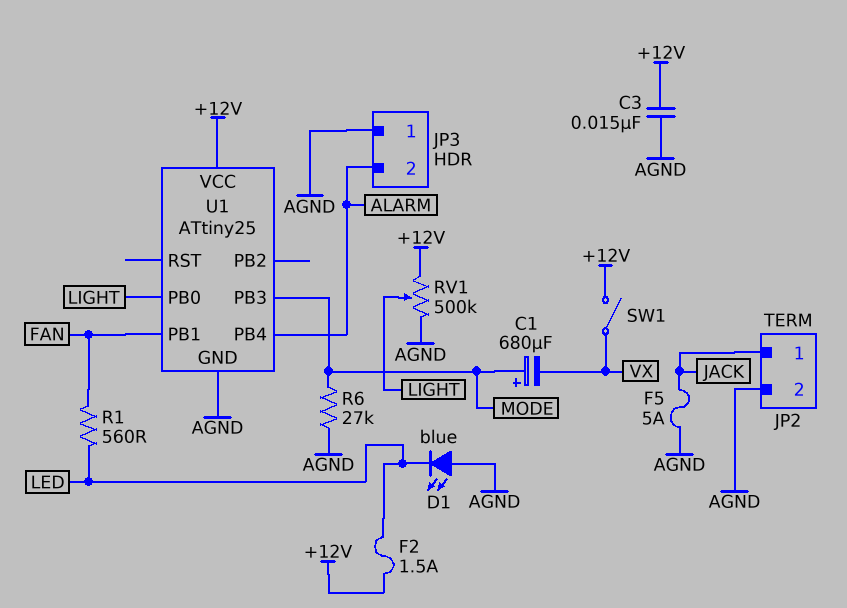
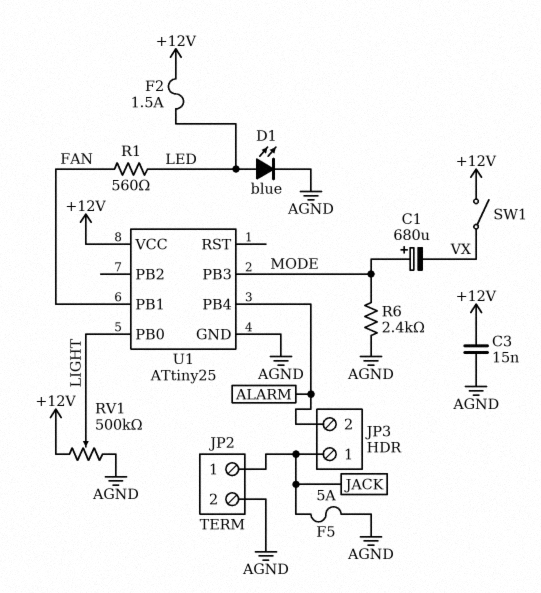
D1: LED blue (A AGND, K LED) -> LED blue (A LED, K AGND)
JP3 pin 1: AGND -> JACK
R6: 27k (AGND, MODE) -> 2.4k (AGND, MODE)

